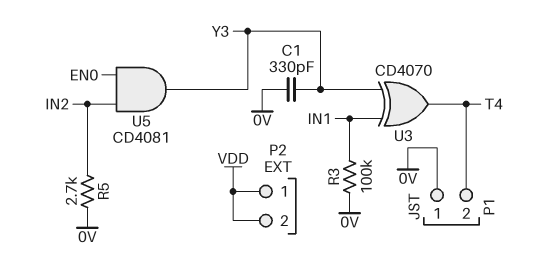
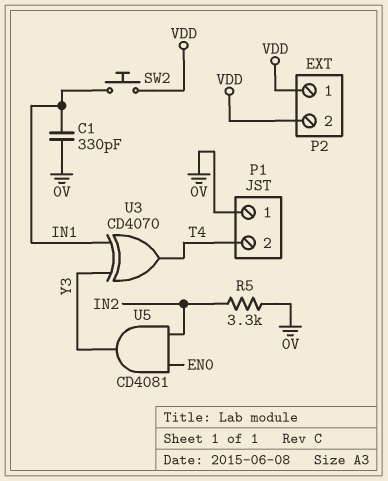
C1: 330pF (0V, Y3) -> 330pF (0V, IN1)
R3: 100k (0V, IN1) -> none
R5: 2.7k (0V, IN2) -> 3.3k (0V, IN2)
SW2: none -> button (IN1, VDD)

